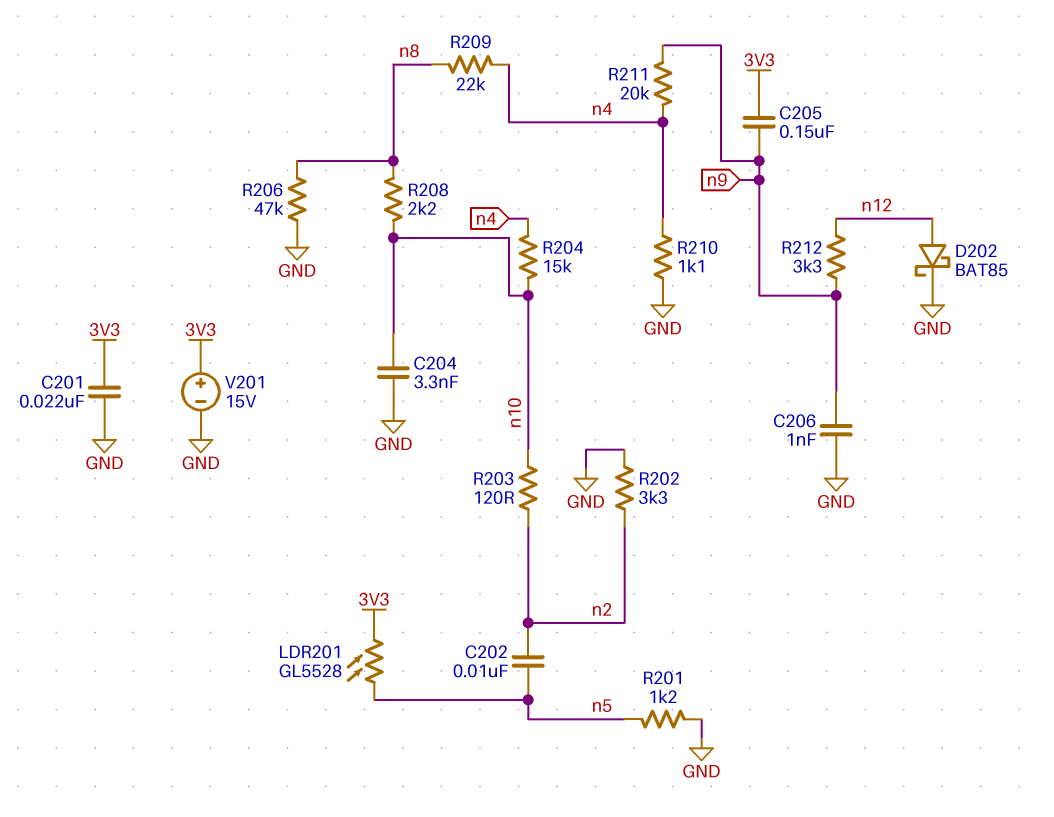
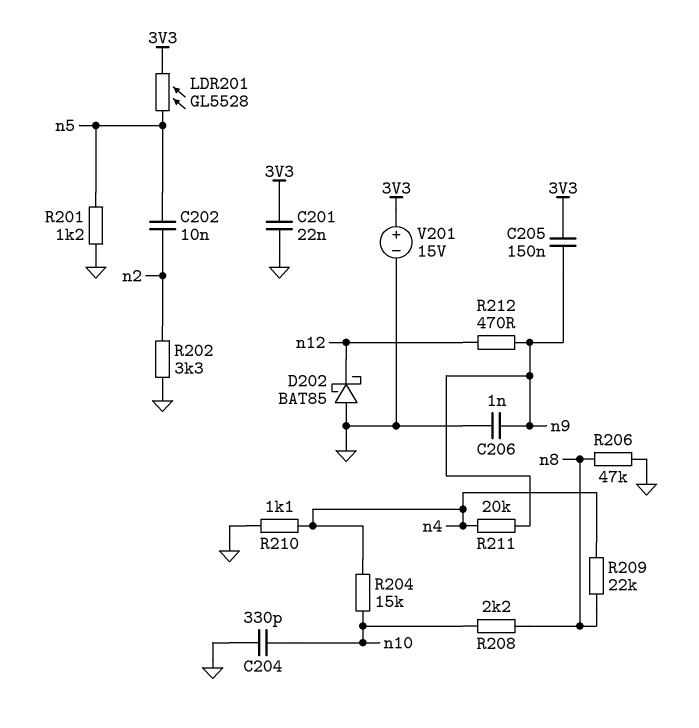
C204: 3.3nF (GND, n10) -> 330pF (GND, n10)
D202: schottky BAT85 (A n12, K GND) -> schottky BAT85 (A GND, K n12)
R203: 120 (n2, n10) -> none
R212: 3.3k (n9, n12) -> 470 (n9, n12)

